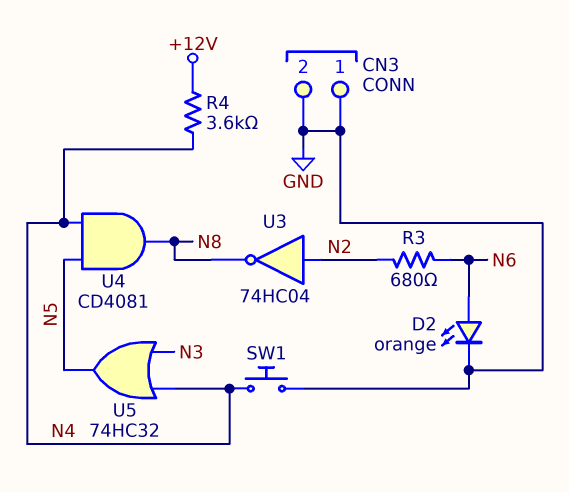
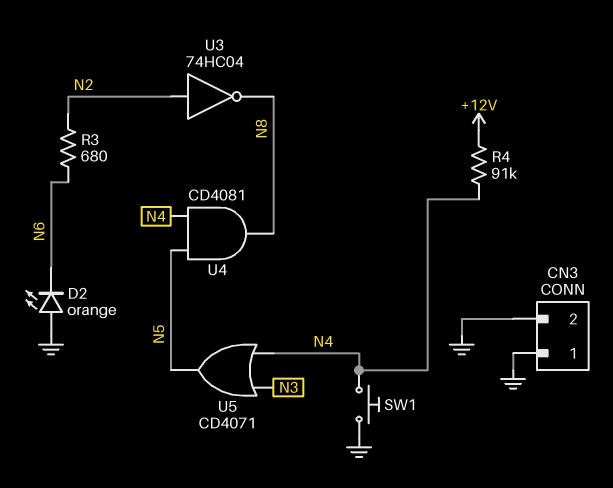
D2: LED orange (A N6, K GND) -> LED orange (A GND, K N6)
R4: 3.6k (+12V, N4) -> 91k (+12V, N4)
U5: OR 74HC32 (in N3, in N4, out N5) -> OR CD4071 (in N3, in N4, out N5)

